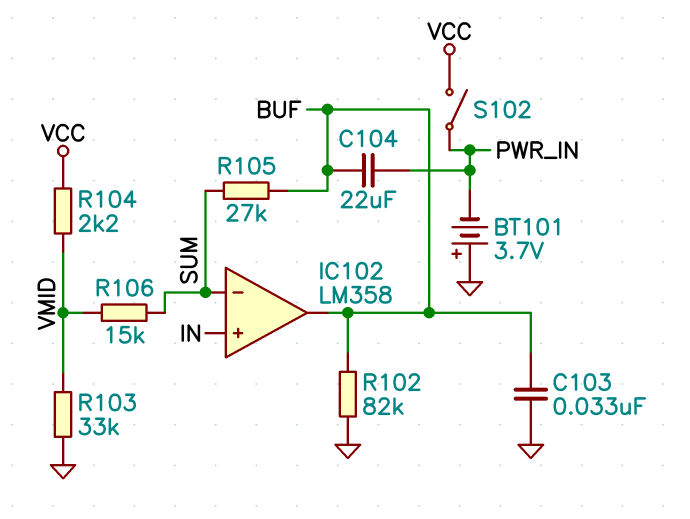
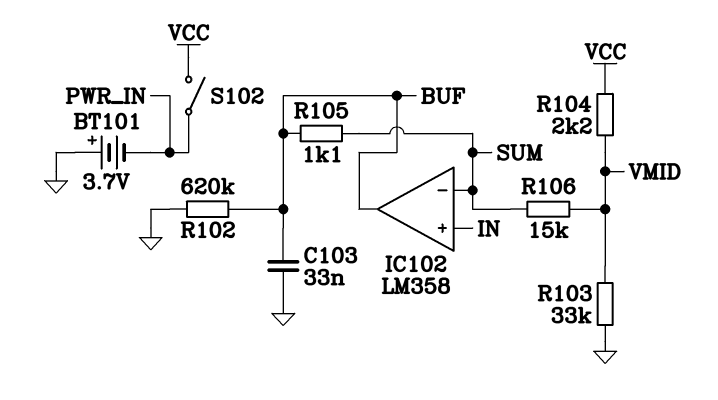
C104: 22uF (BUF, PWR_IN) -> none
R102: 82k (BUF, GND) -> 620k (BUF, GND)
R105: 27k (BUF, SUM) -> 1.1k (BUF, SUM)

